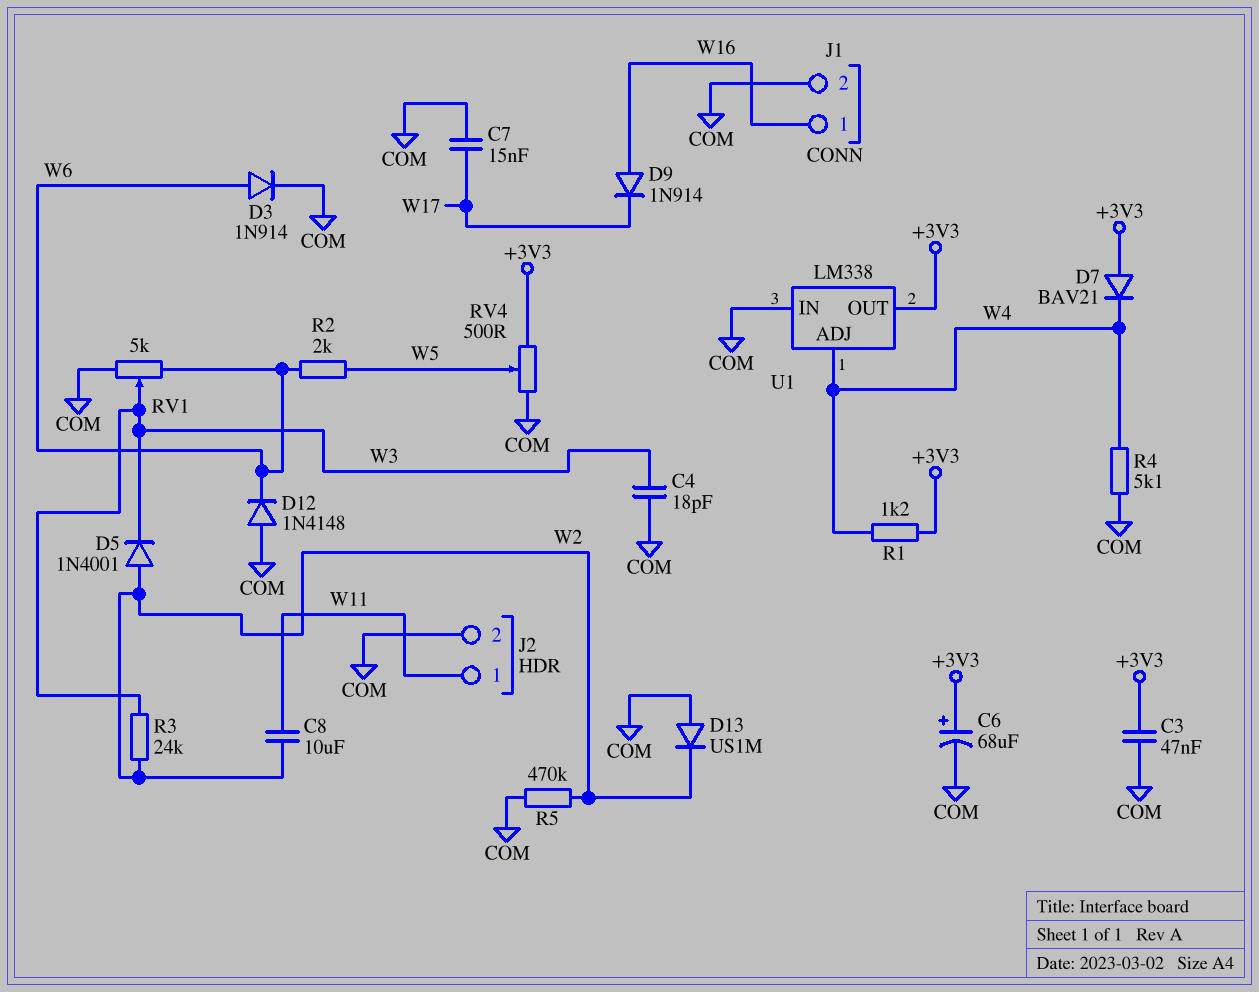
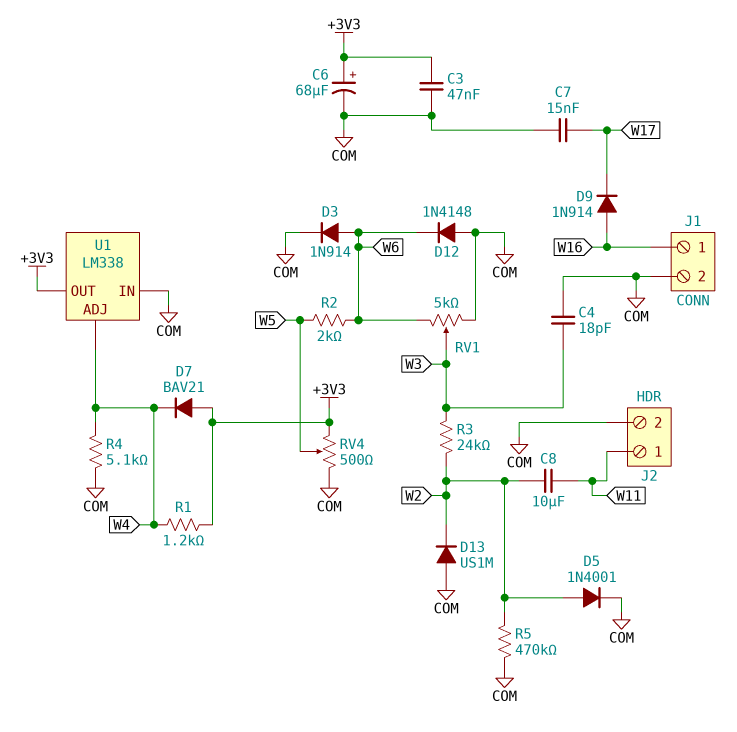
D5: diode 1N4001 (A W2, K W3) -> diode 1N4001 (A W2, K COM)

